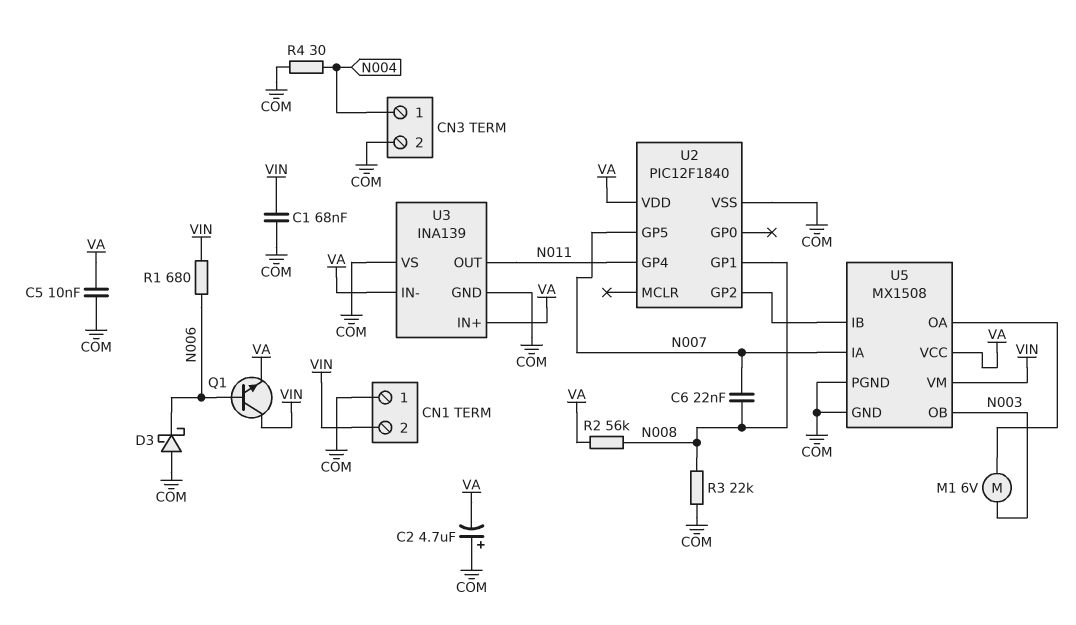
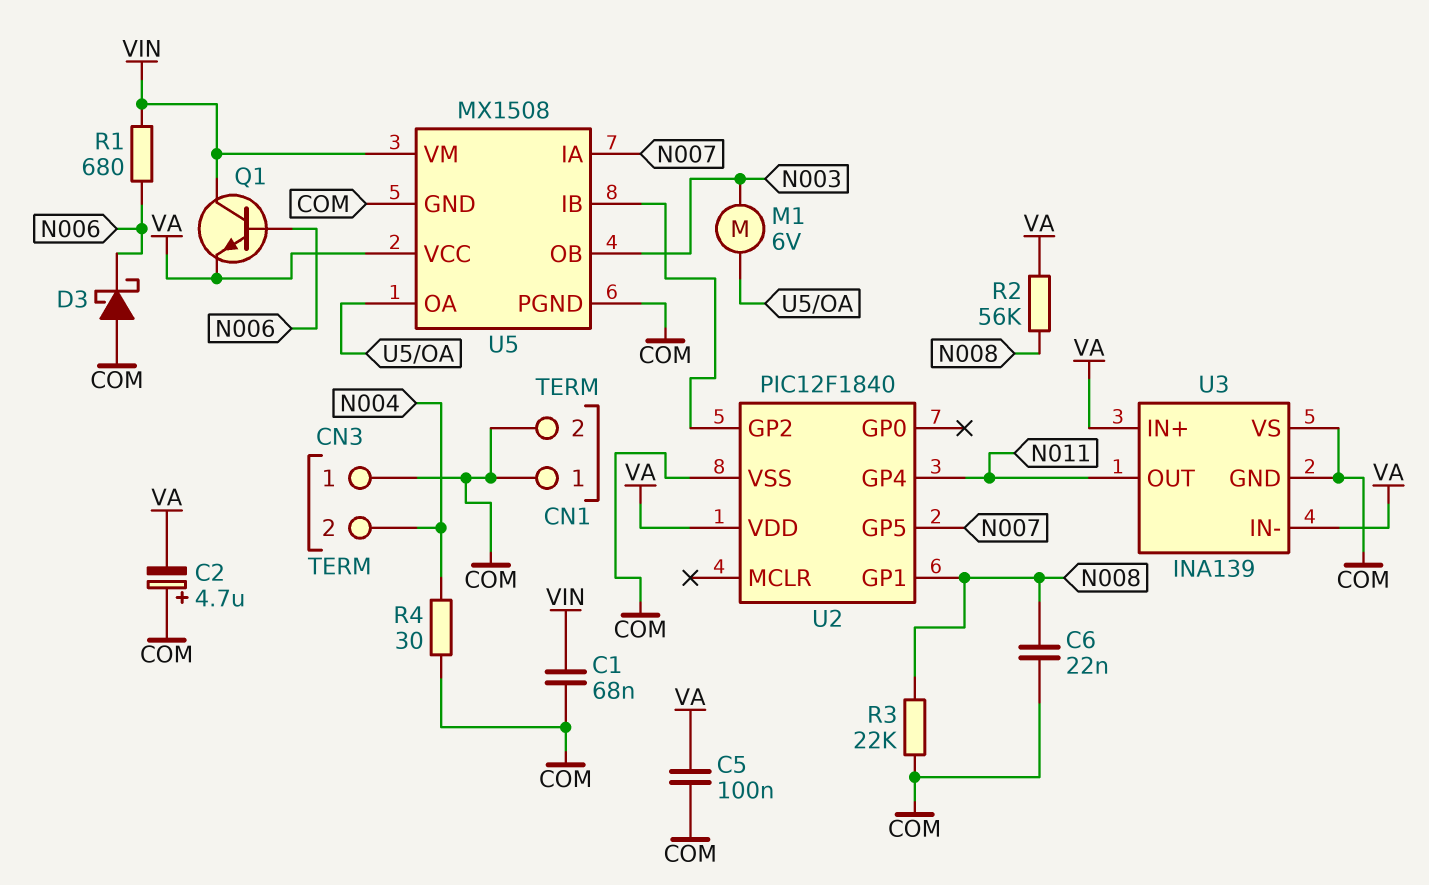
C5: 10nF (COM, VA) -> 100nF (COM, VA)
C6: 22nF (N007, N008) -> 22nF (COM, N008)
CN1 pin 2: VIN -> COM
CN3 pin 1: N004 -> COM
CN3 pin 2: COM -> N004

